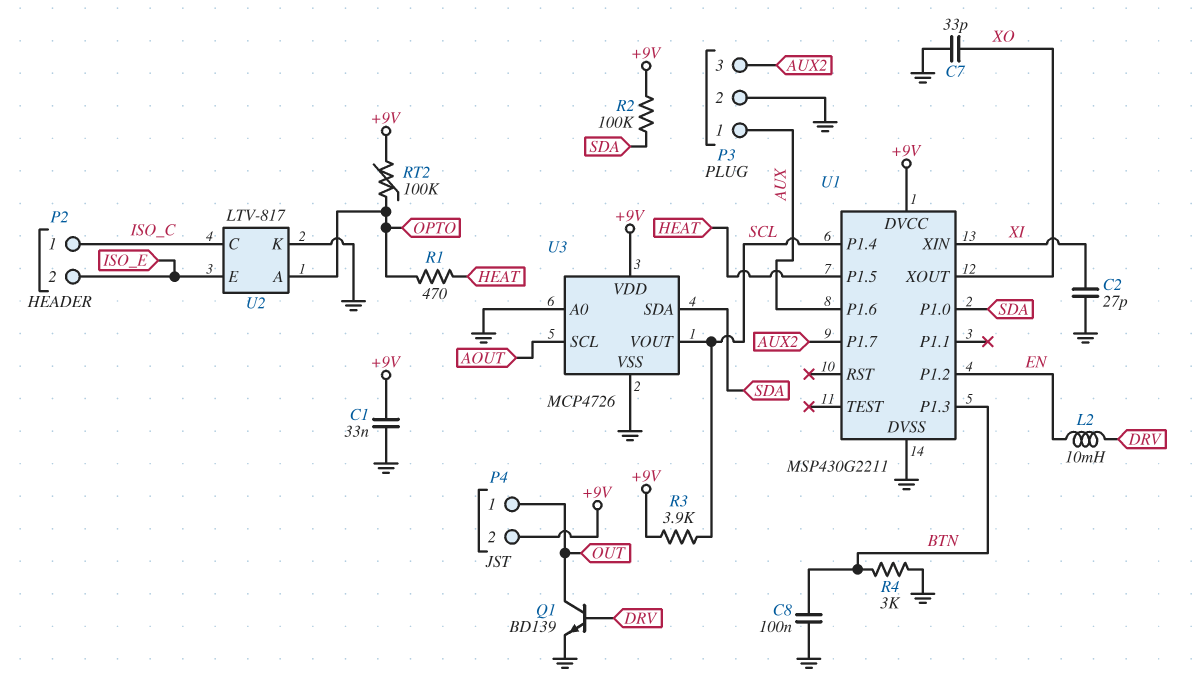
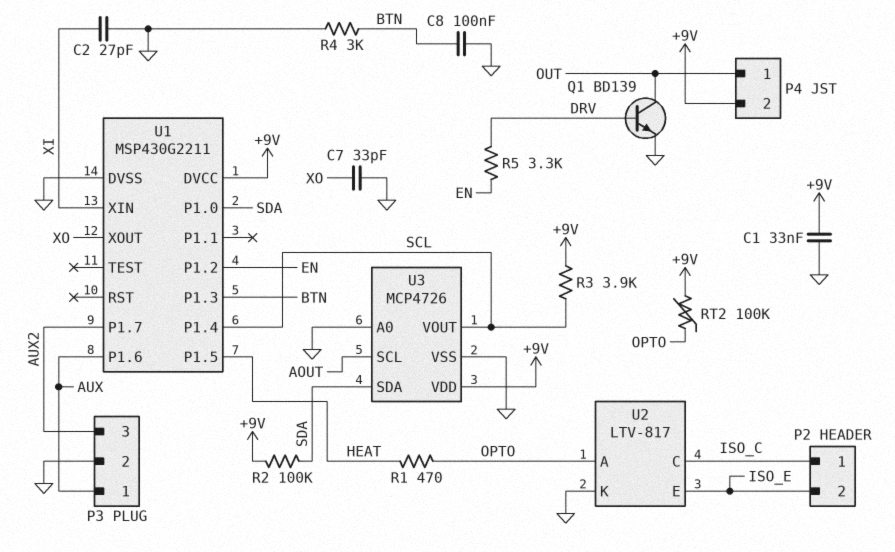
L2: 10mH (DRV, EN) -> none
R5: none -> 3.3k (DRV, EN)

